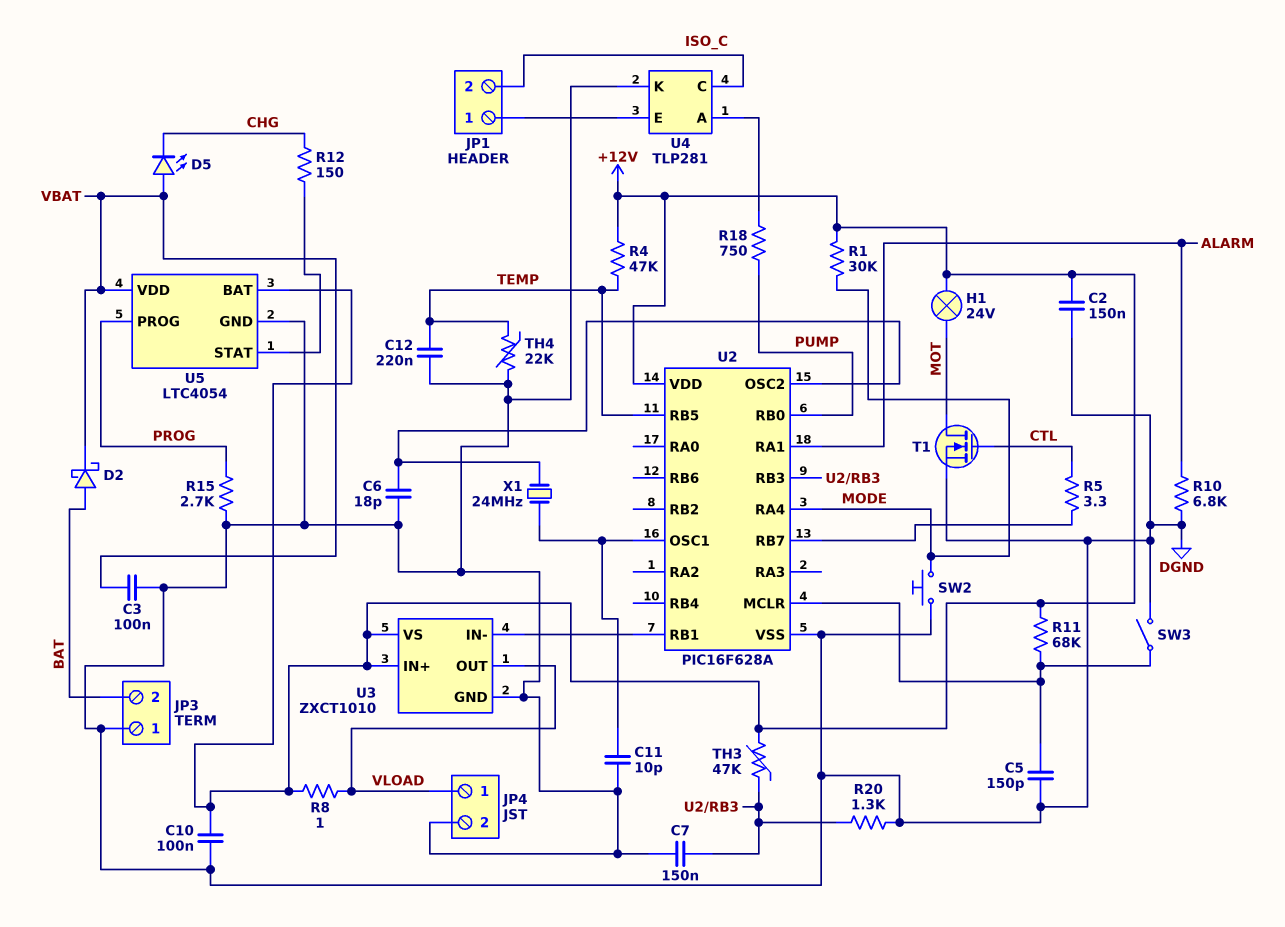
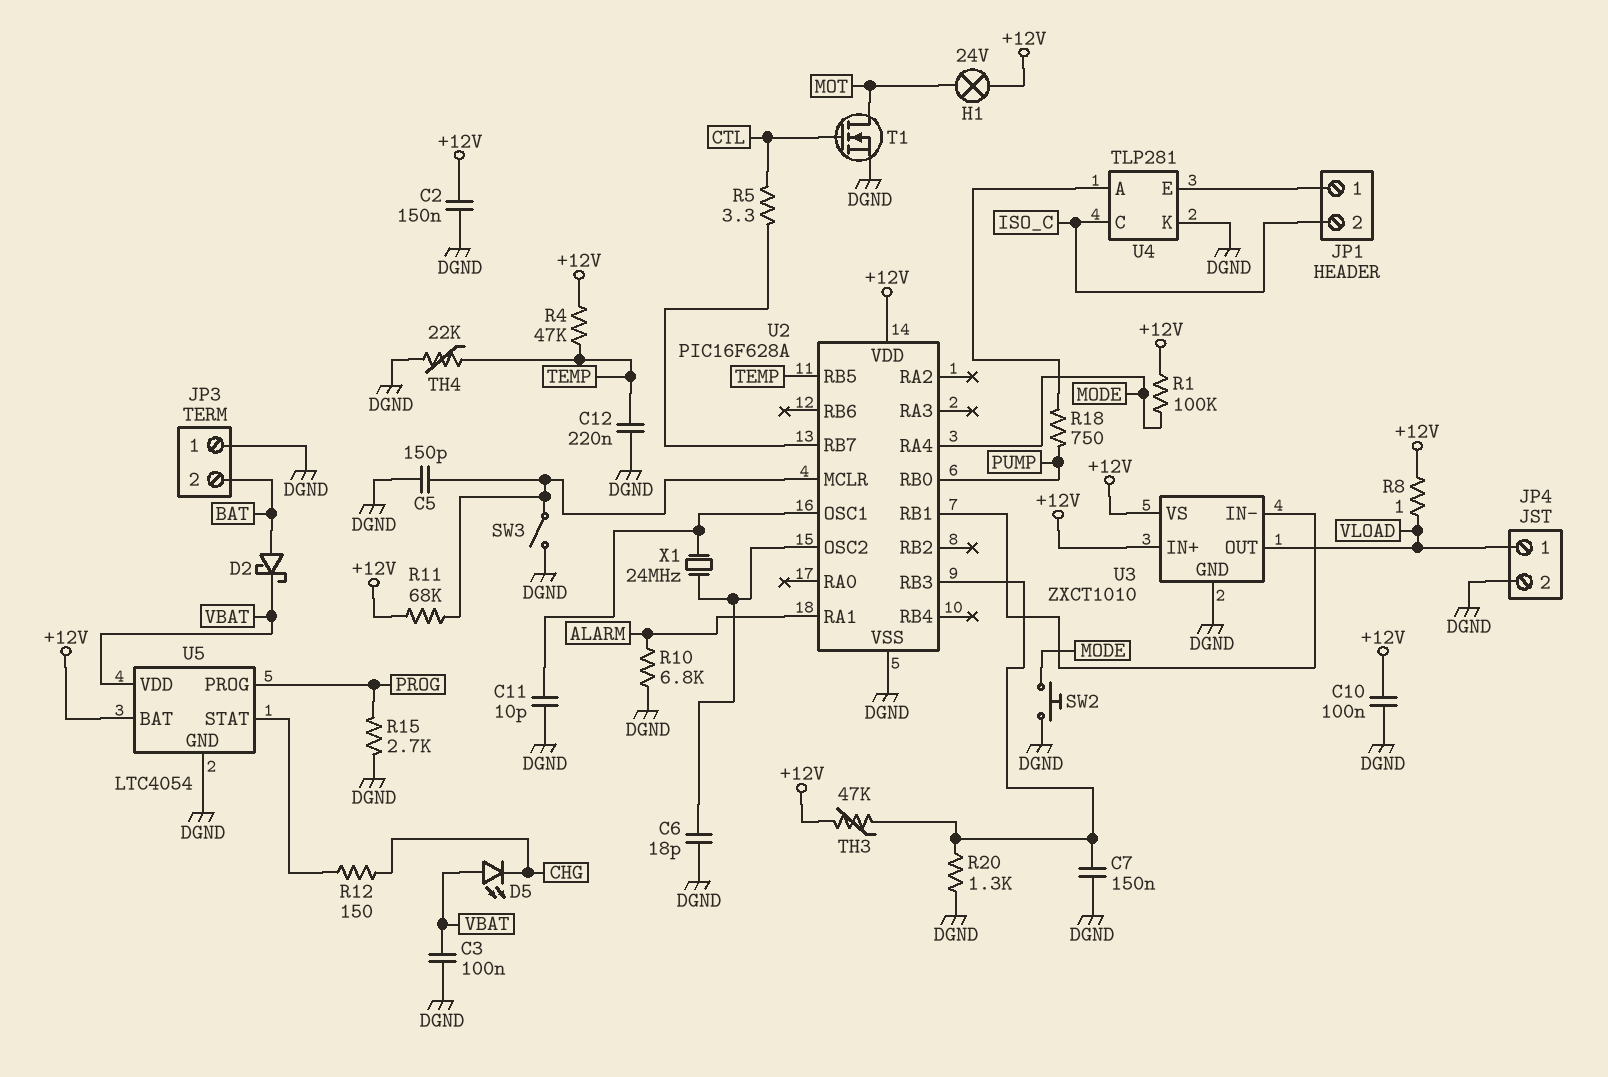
R1: 30k (+12V, MODE) -> 100k (+12V, MODE)

